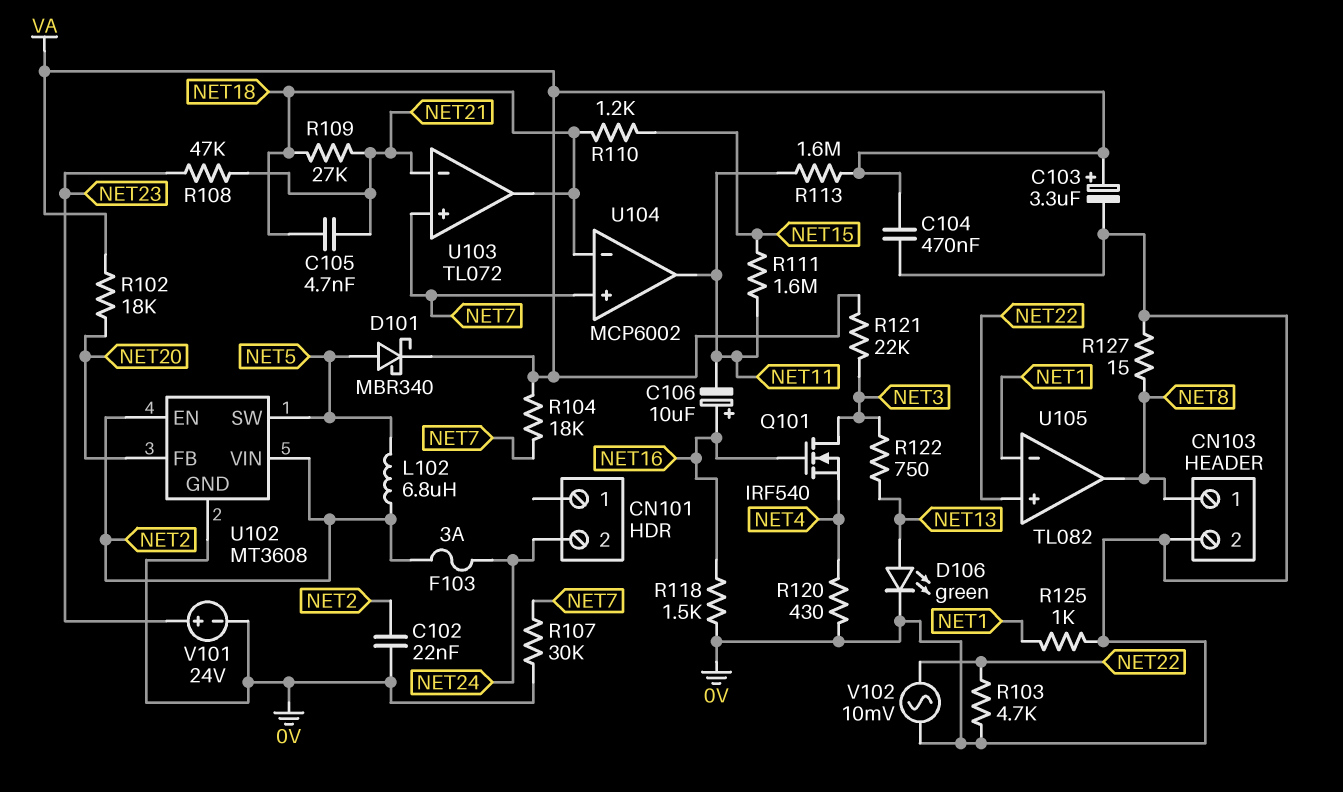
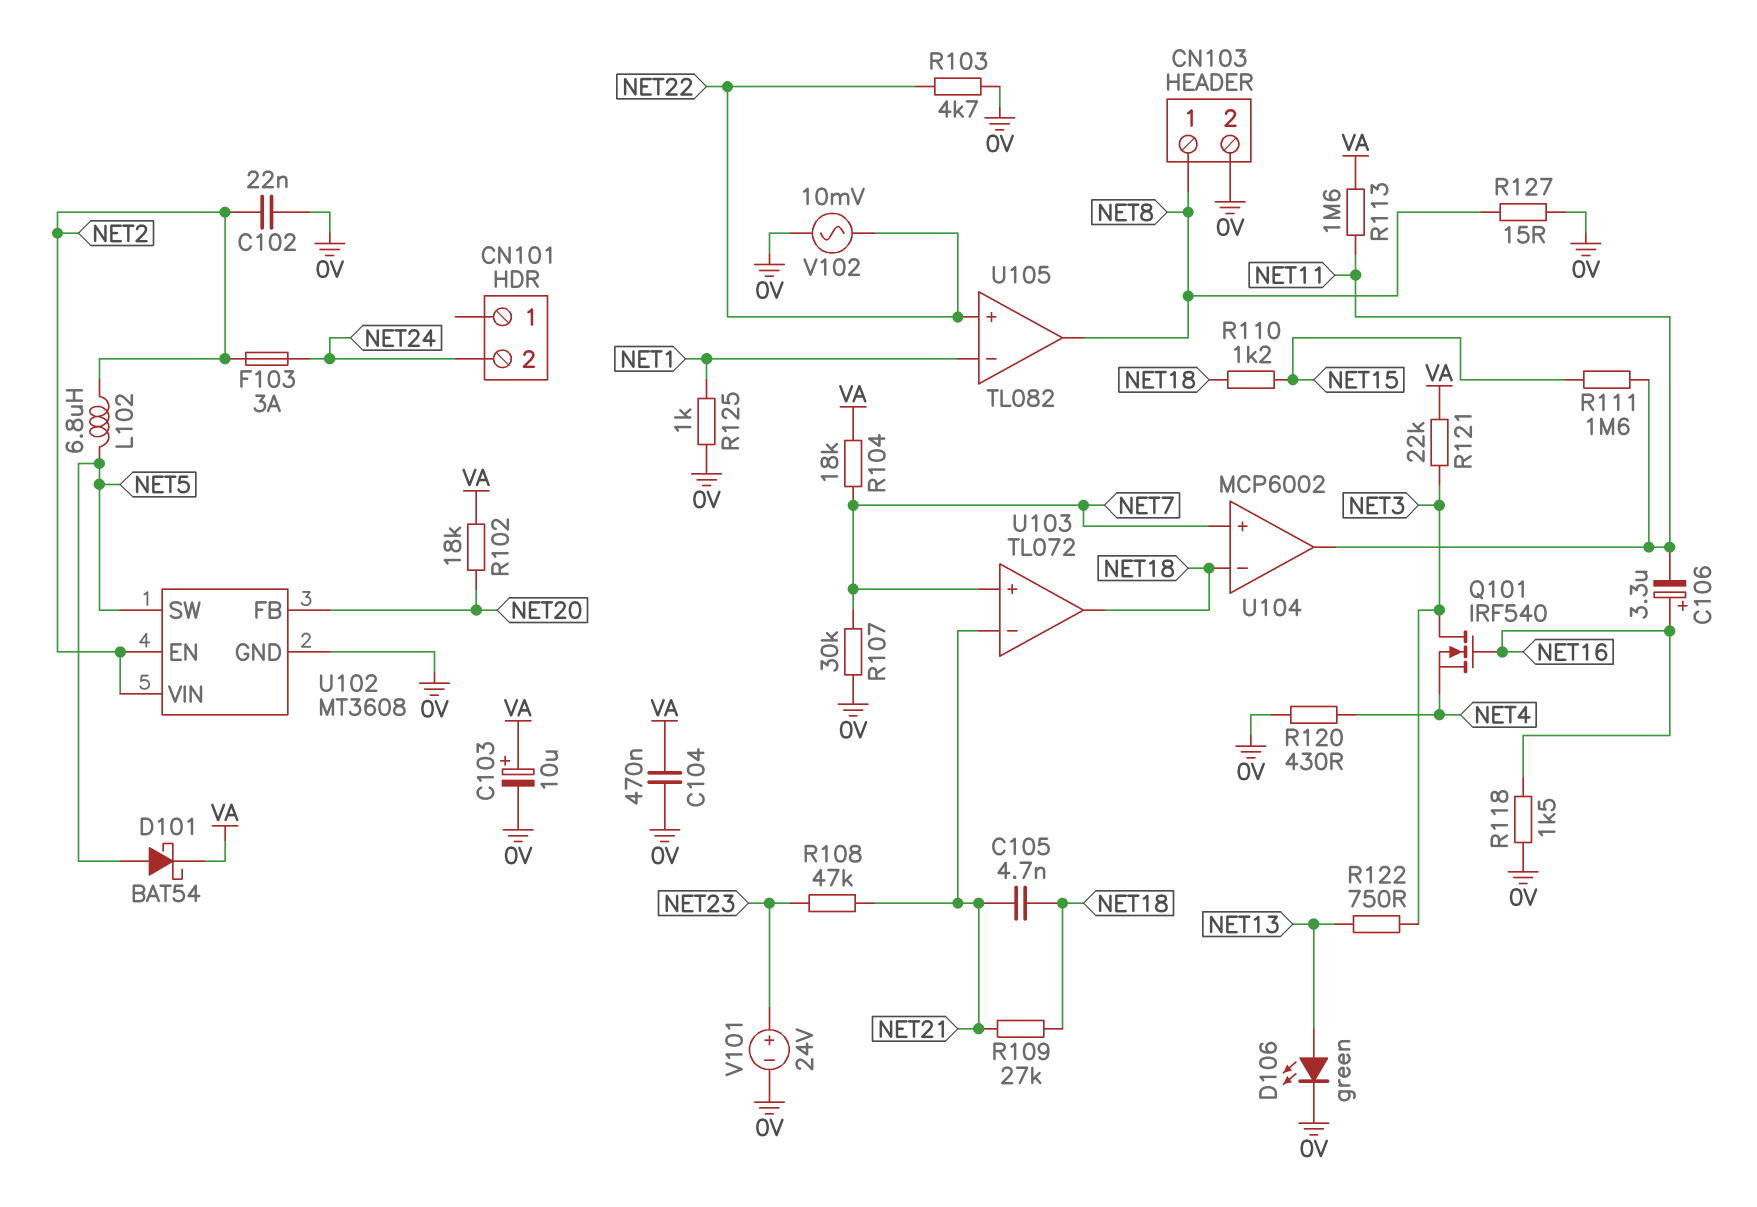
C103: 3.3uF (plus VA, minus 0V) -> 10uF (plus VA, minus 0V)
C106: 10uF (plus NET16, minus NET11) -> 3.3uF (plus NET16, minus NET11)
D101: schottky MBR340 (A NET5, K VA) -> schottky BAT54 (A NET5, K VA)

